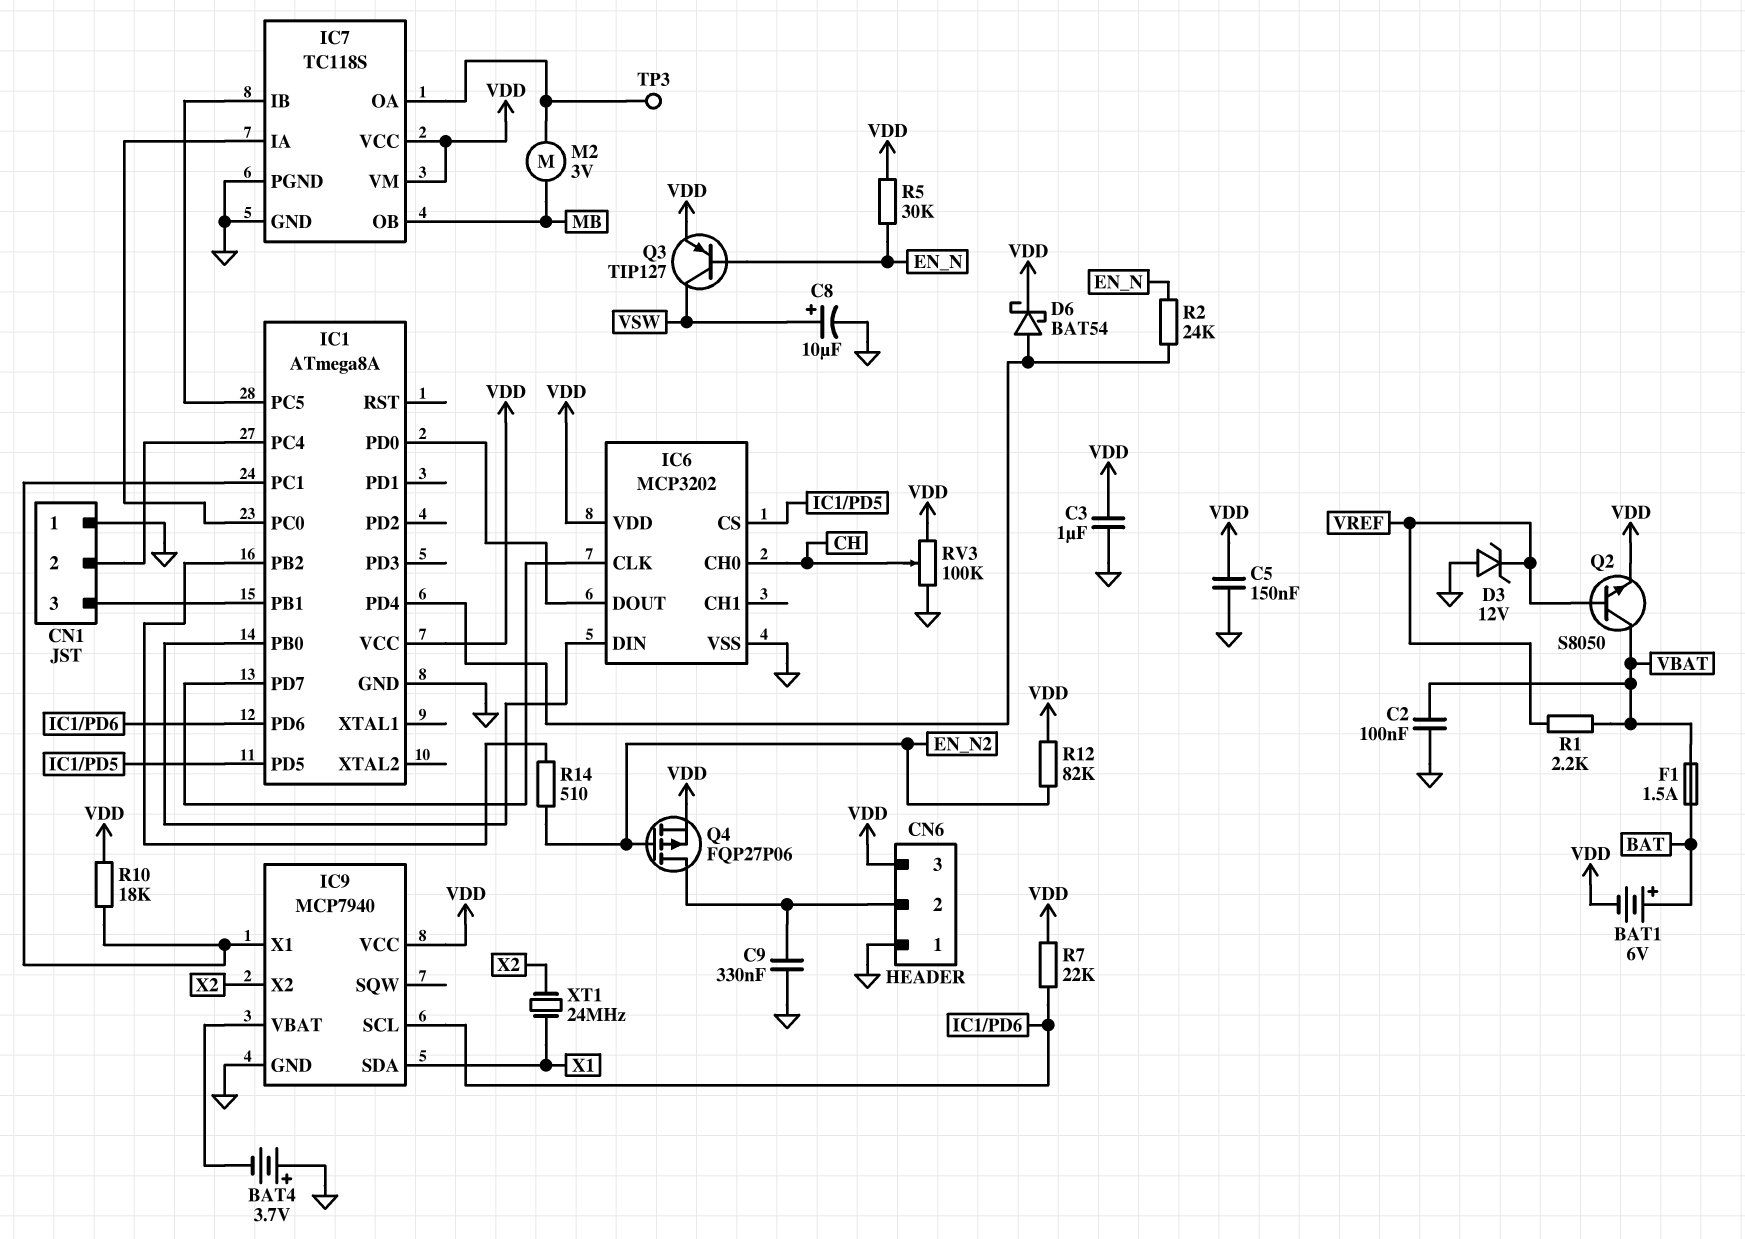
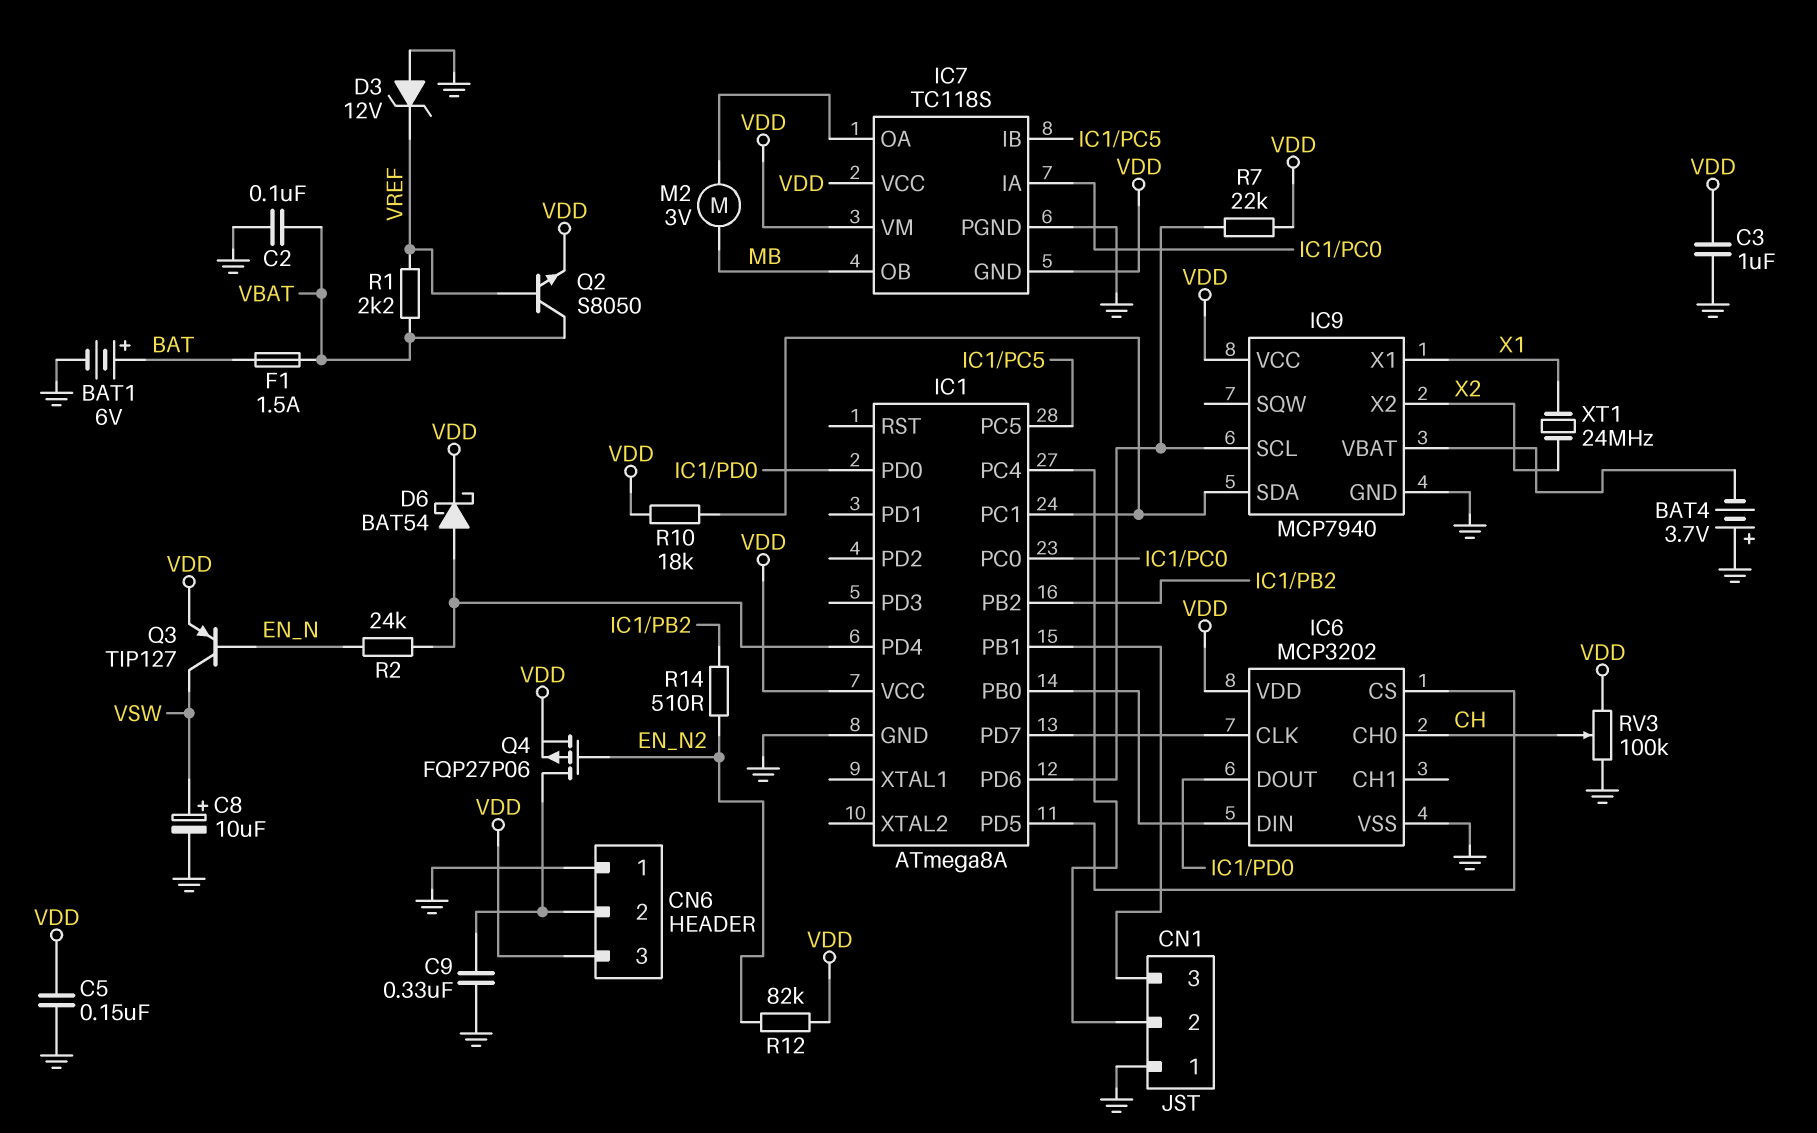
BAT1: 6V (plus BAT, minus VDD) -> 6V (plus BAT, minus GND)
IC7 pin GND: GND -> VDD
IC9 pin SDA: X1 -> IC1/PC1
IC9 pin X1: IC1/PC1 -> X1
R5: 30k (EN_N, VDD) -> none
TP3: test point (IC7/OA) -> none

